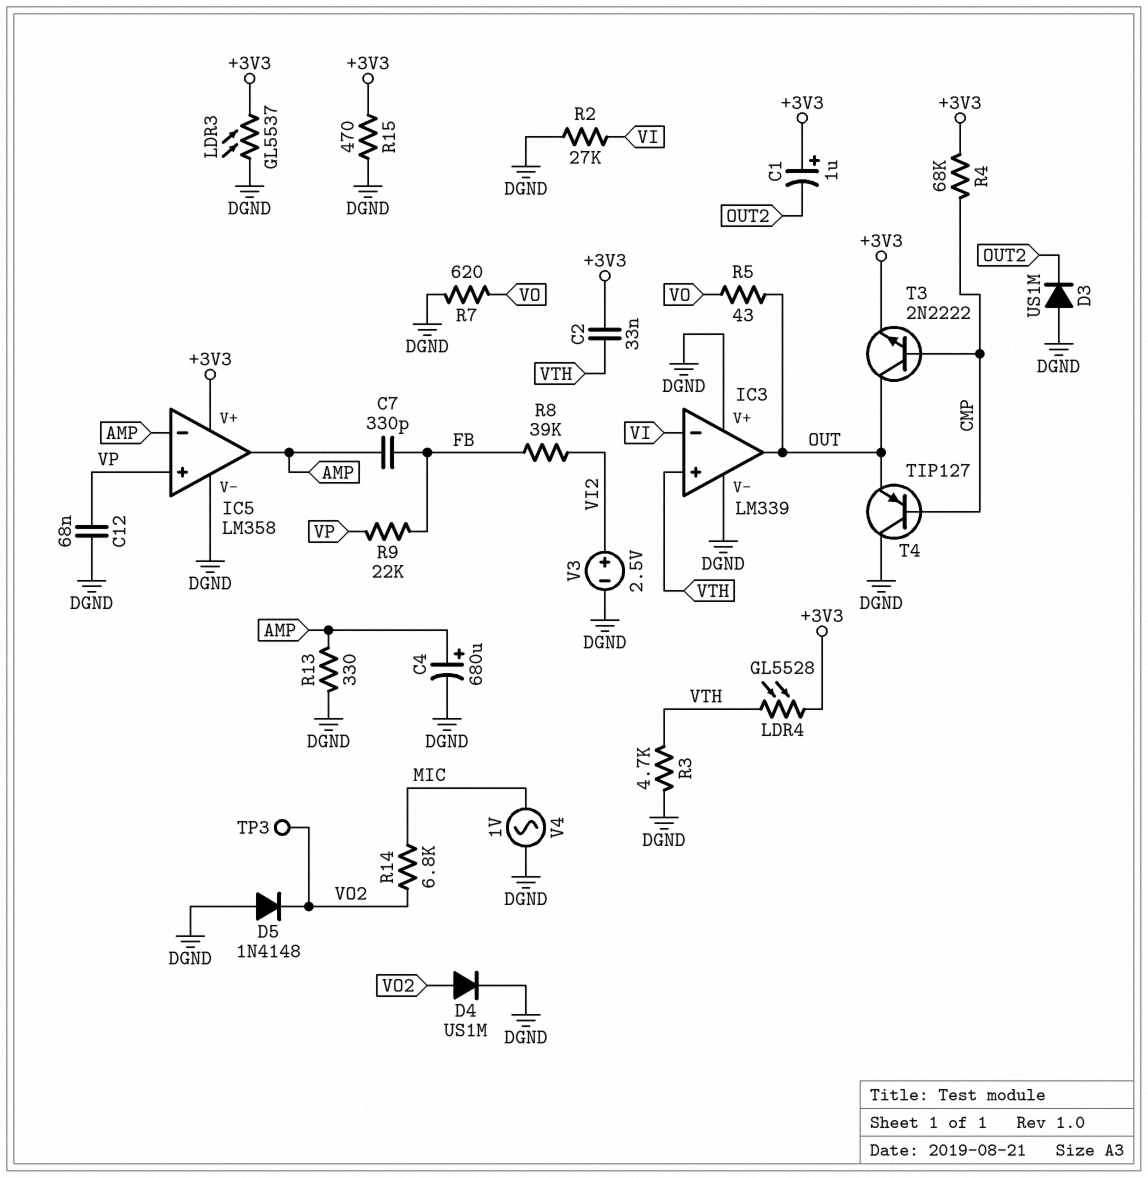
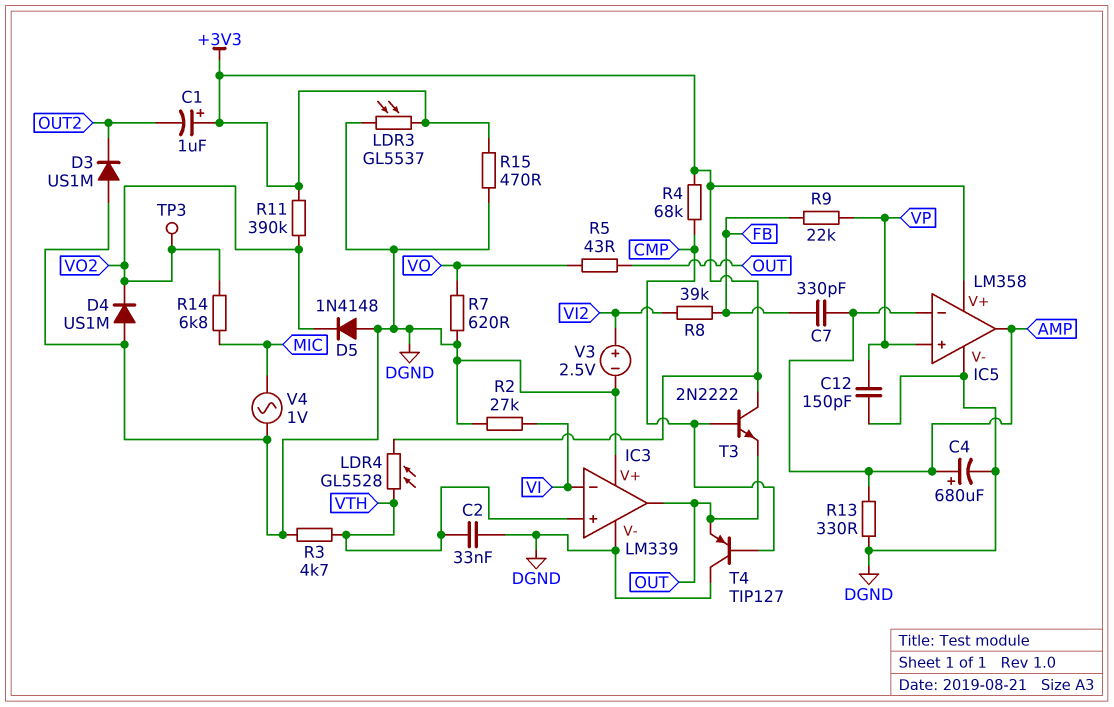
C2: 33nF (+3V3, VTH) -> 33nF (DGND, VTH)
C12: 68nF (DGND, VP) -> 150pF (DGND, VP)
D4: diode US1M (A VO2, K DGND) -> diode US1M (A DGND, K VO2)
R11: none -> 390k (+3V3, VO2)
T3: NPN 2N2222 (B CMP, C OUT, E +3V3) -> NPN 2N2222 (B CMP, C +3V3, E OUT)

